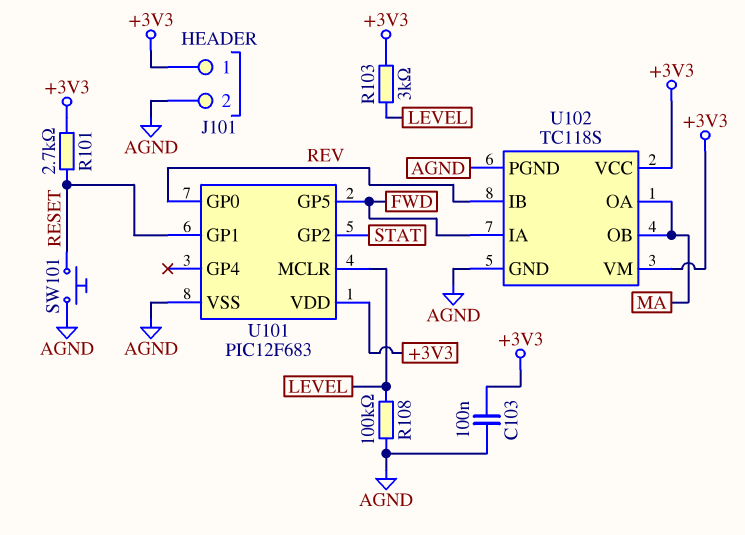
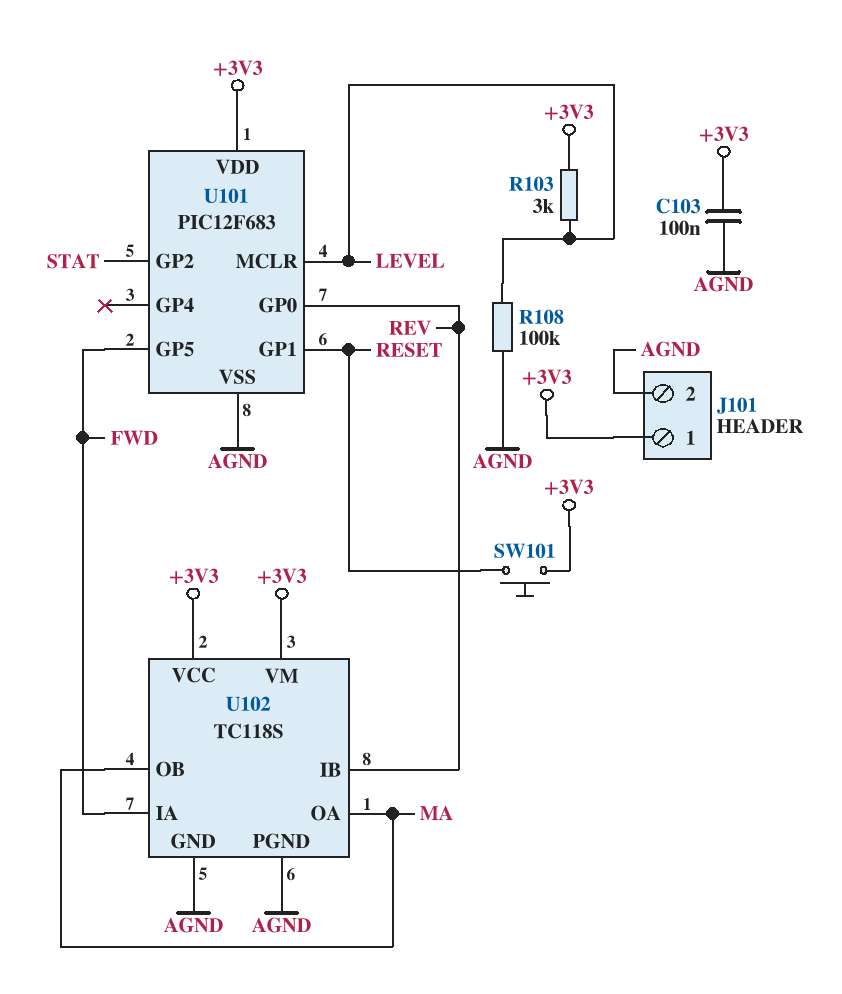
R101: 2.7k (+3V3, RESET) -> none
SW101: button (AGND, RESET) -> button (+3V3, RESET)

